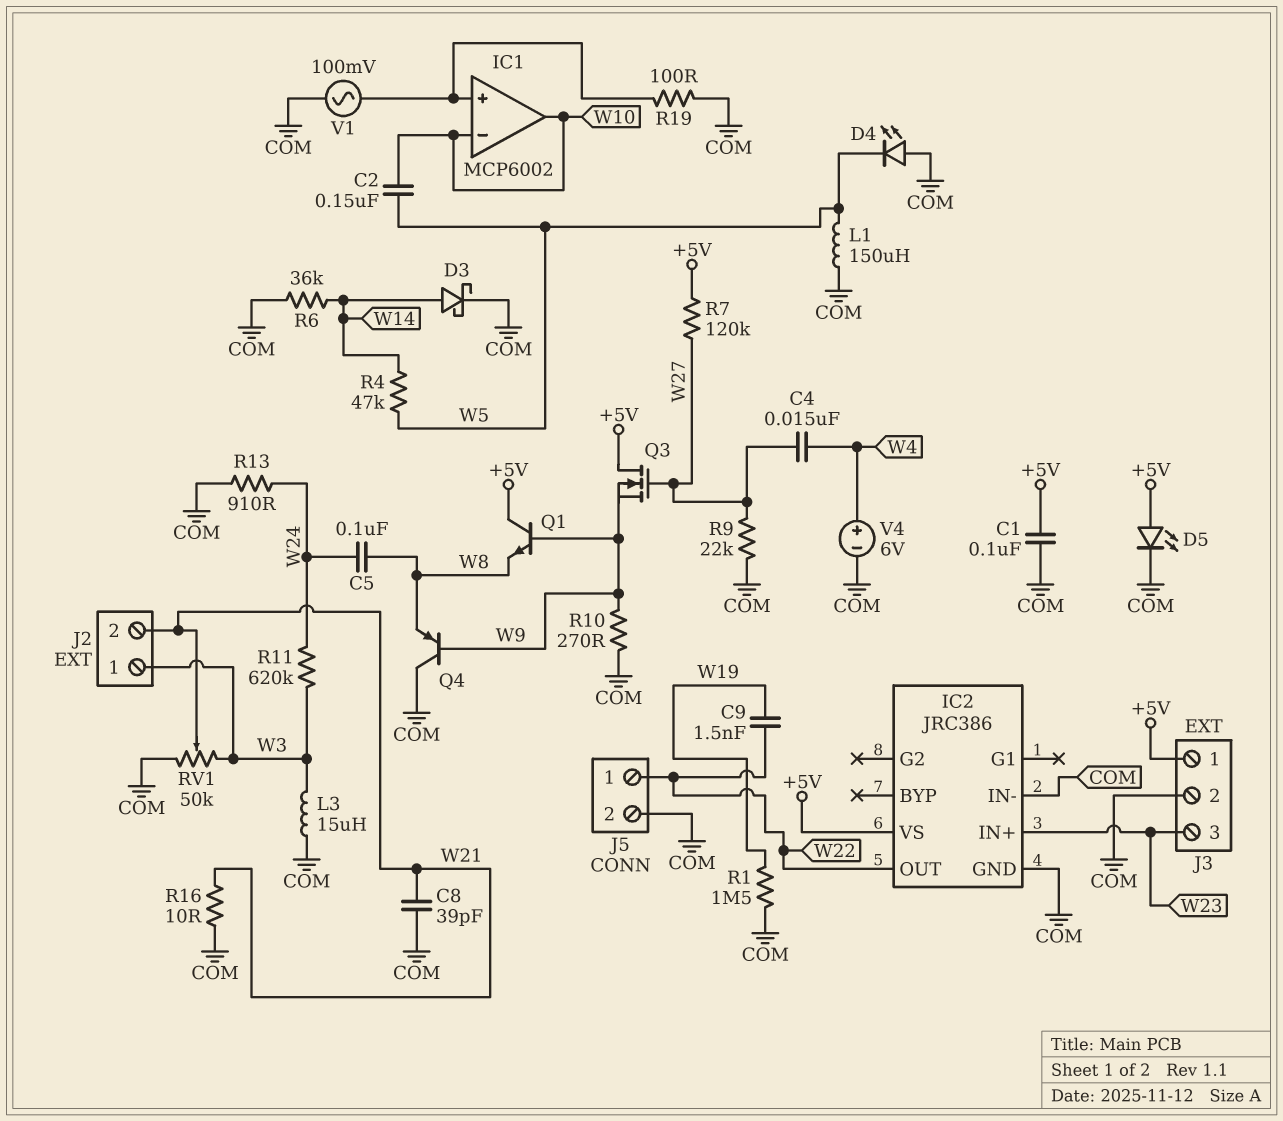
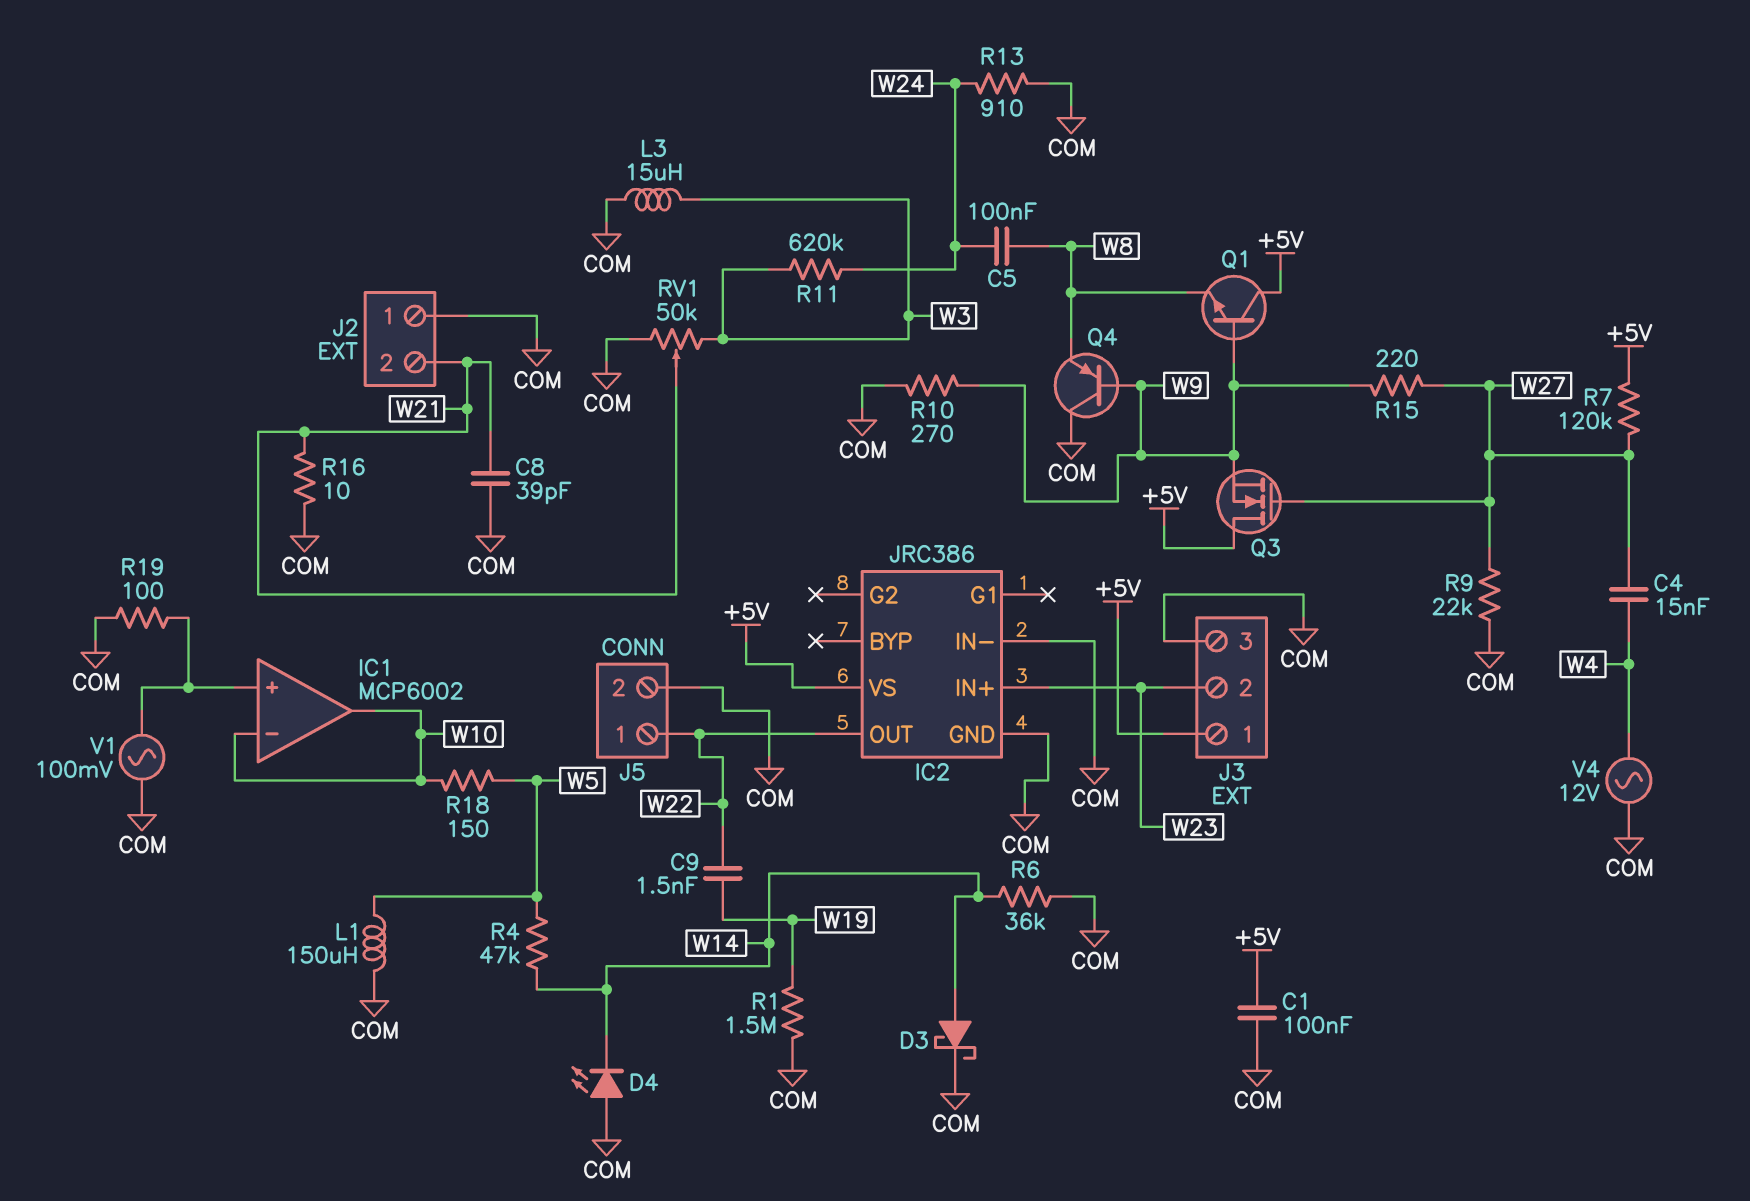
C2: 150nF (W5, W10) -> none
D4: LED (A COM, K W5) -> LED (A COM, K W14)
D5: LED (A +5V, K COM) -> none
J2 pin 1: W3 -> COM
J3 pin 2: COM -> W23
J3 pin 3: W23 -> COM
R15: none -> 220 (W9, W27)
R18: none -> 150 (W5, W10)
V4: 6V (plus W4, minus COM) -> AC 12V (COM, W4)

